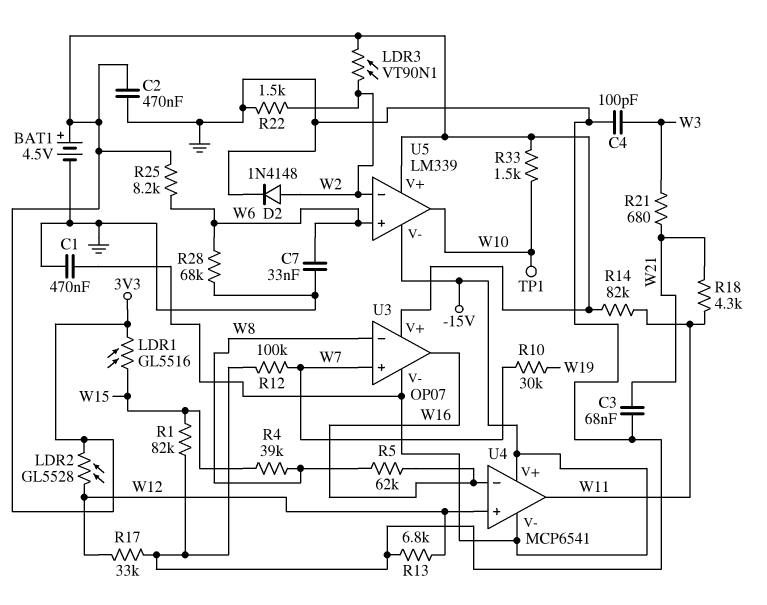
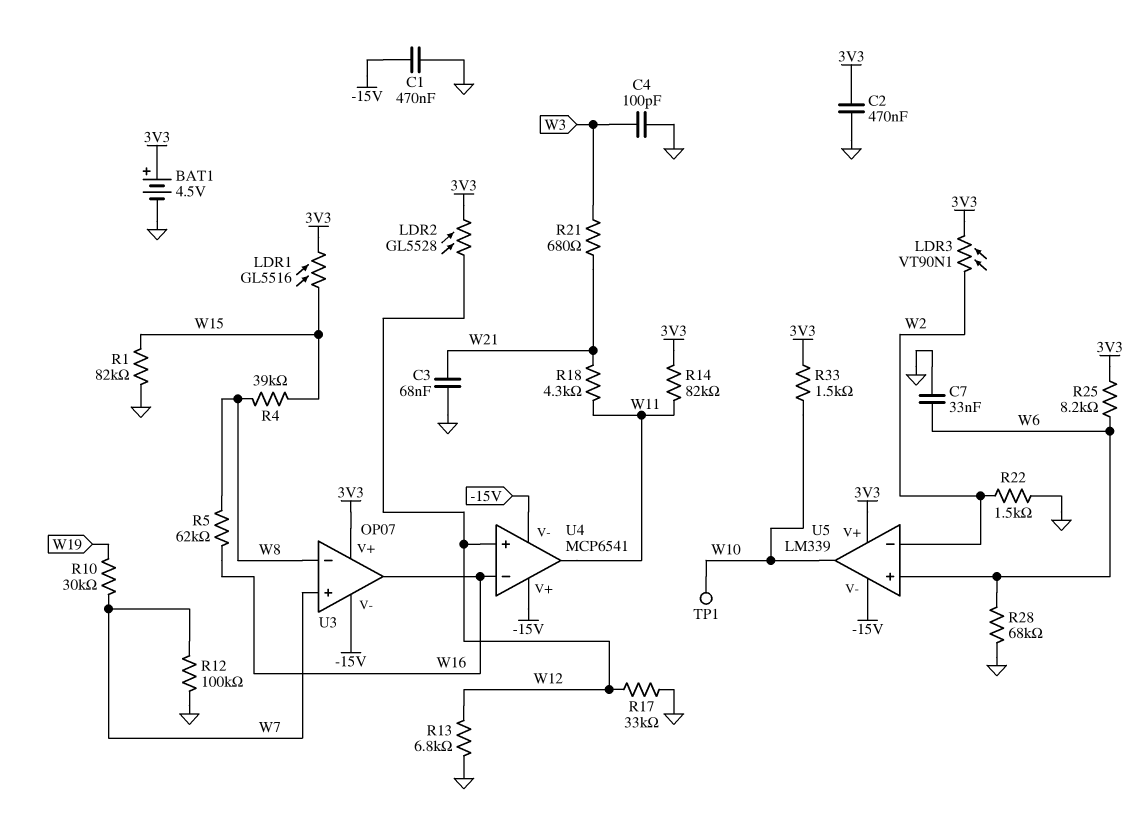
D2: diode 1N4148 (A W2, K GND) -> none

